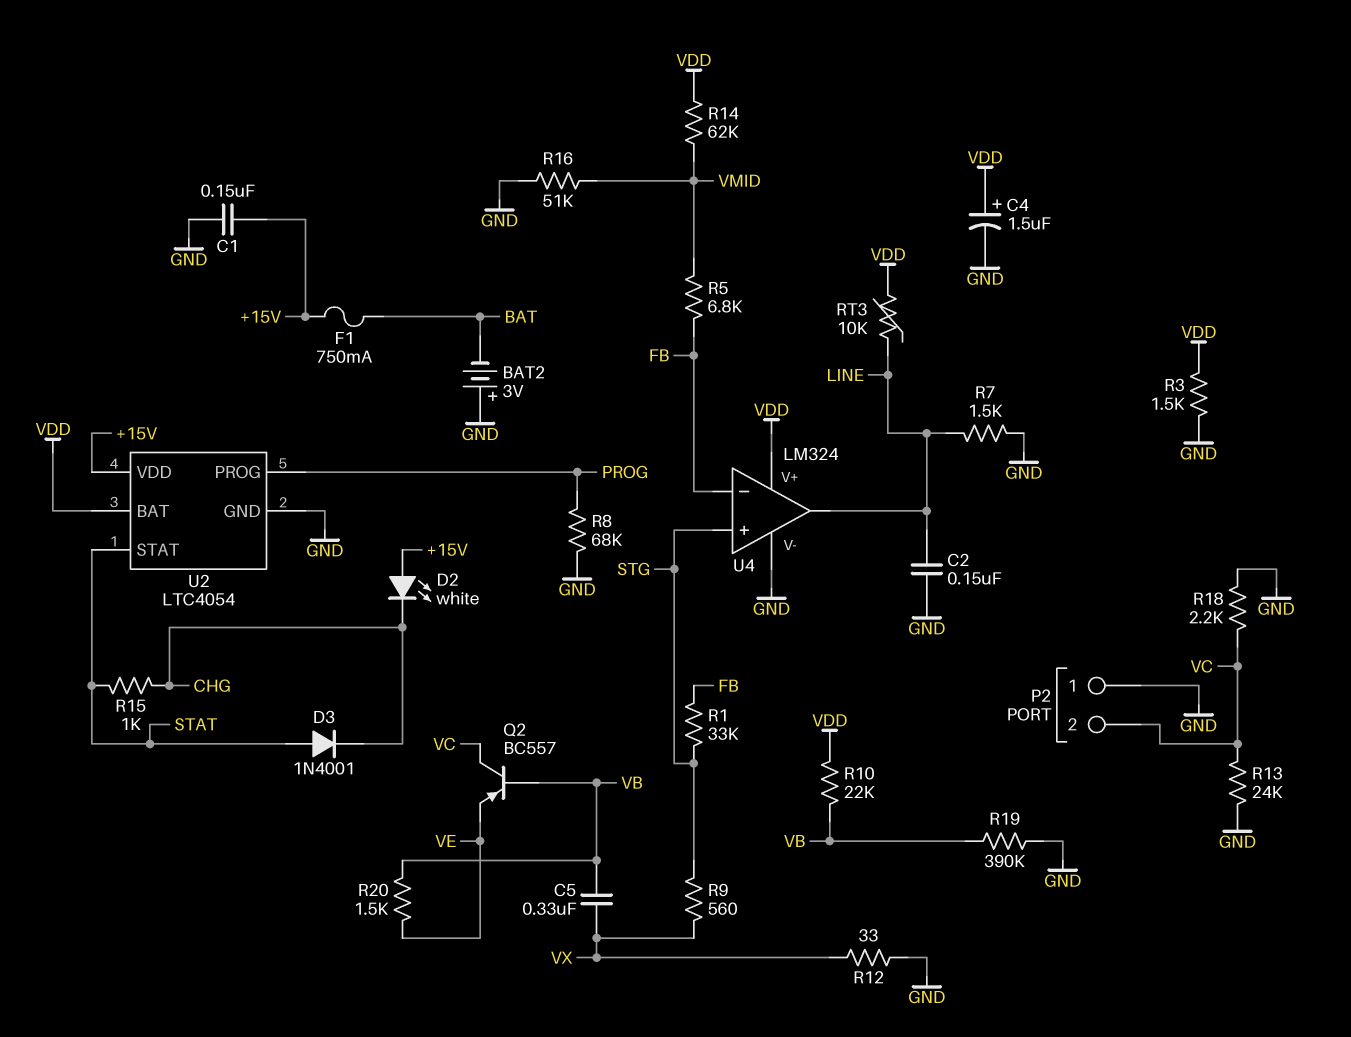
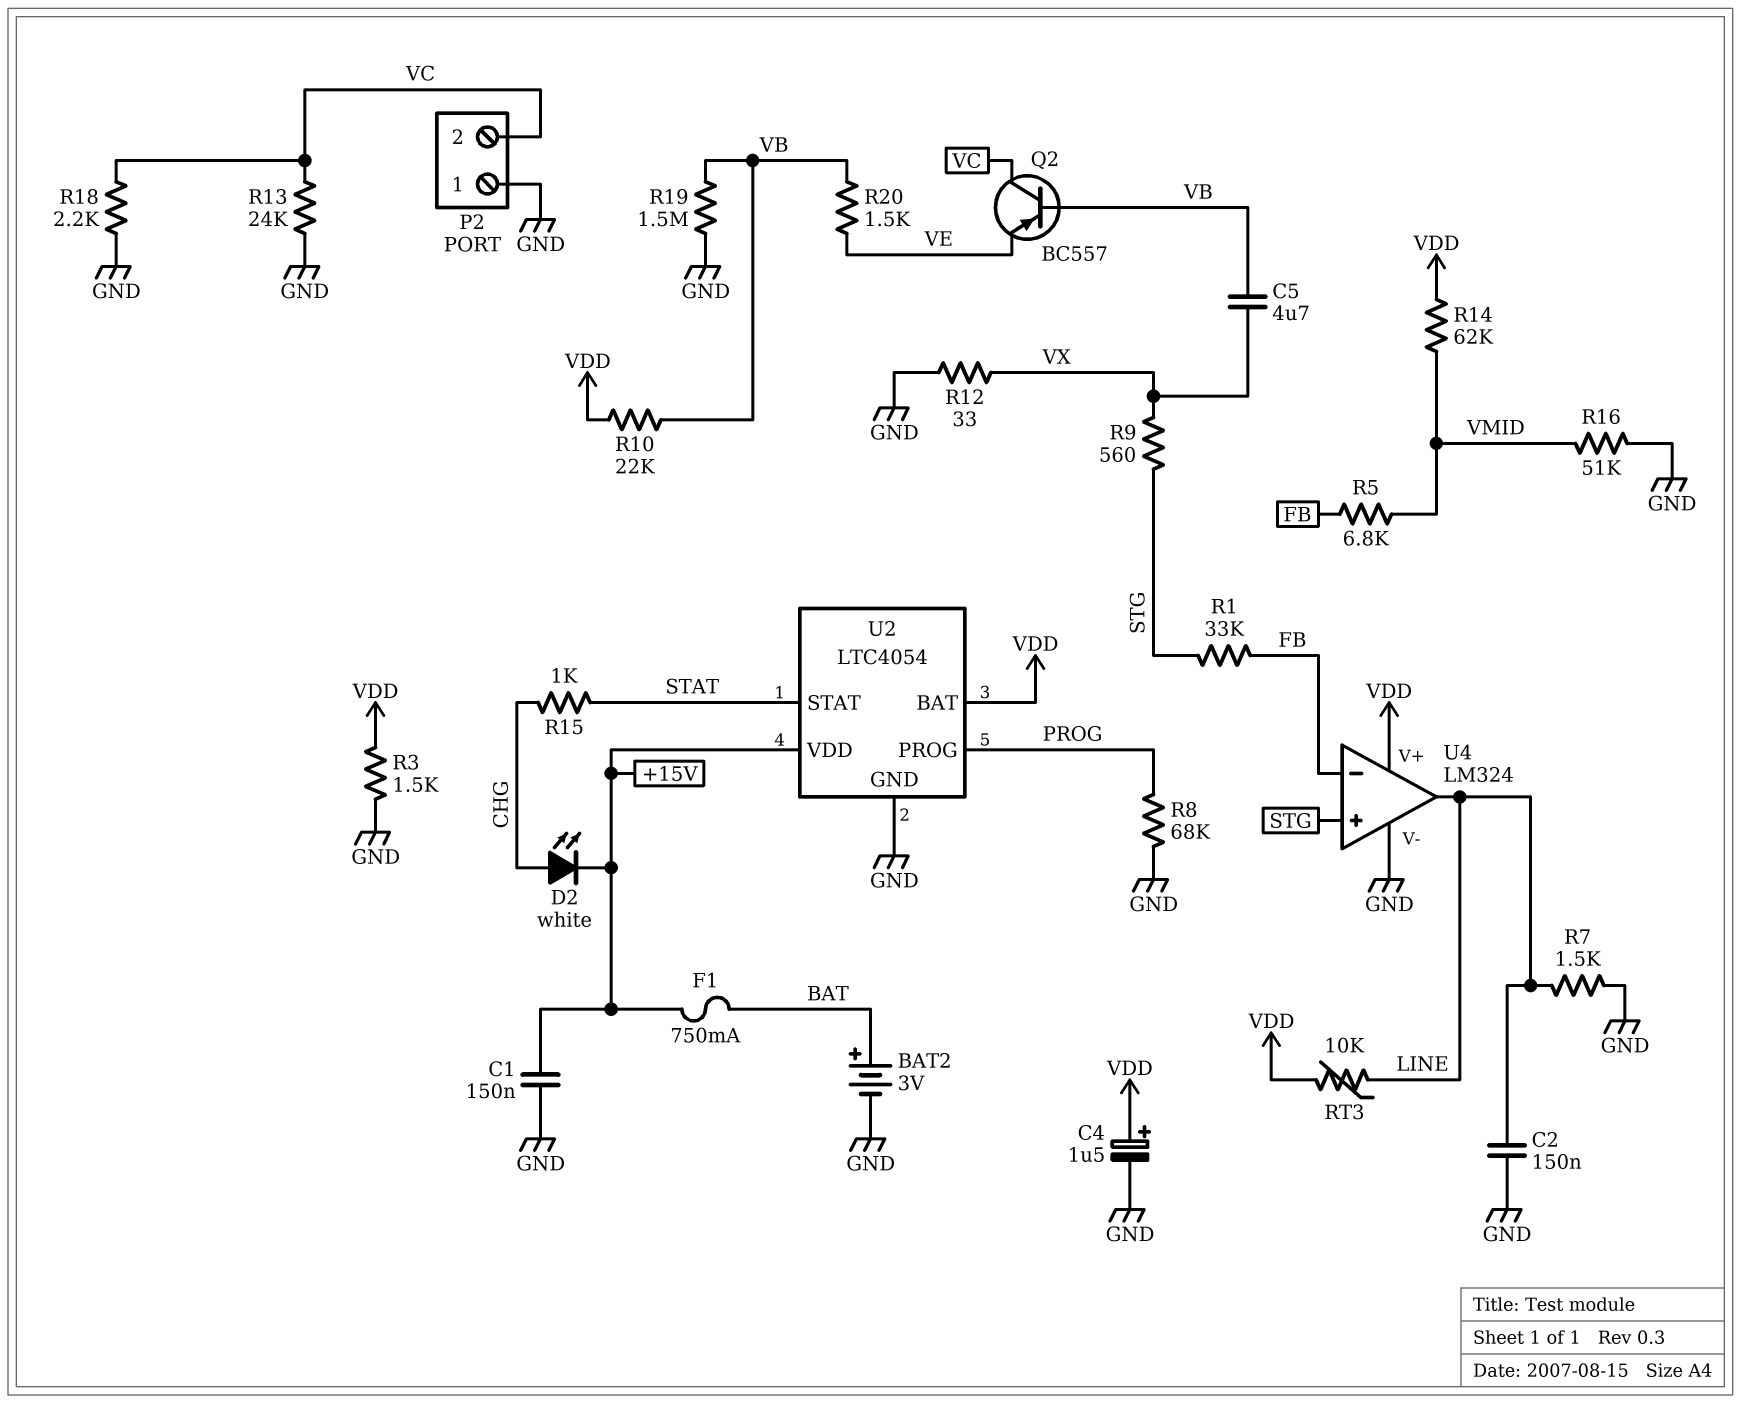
BAT2: 3V (plus GND, minus BAT) -> 3V (plus BAT, minus GND)
C5: 330nF (VB, VX) -> 4.7uF (VB, VX)
D2: LED white (A +15V, K CHG) -> LED white (A CHG, K +15V)
D3: diode 1N4001 (A STAT, K CHG) -> none
R19: 390k (GND, VB) -> 1.5M (GND, VB)

